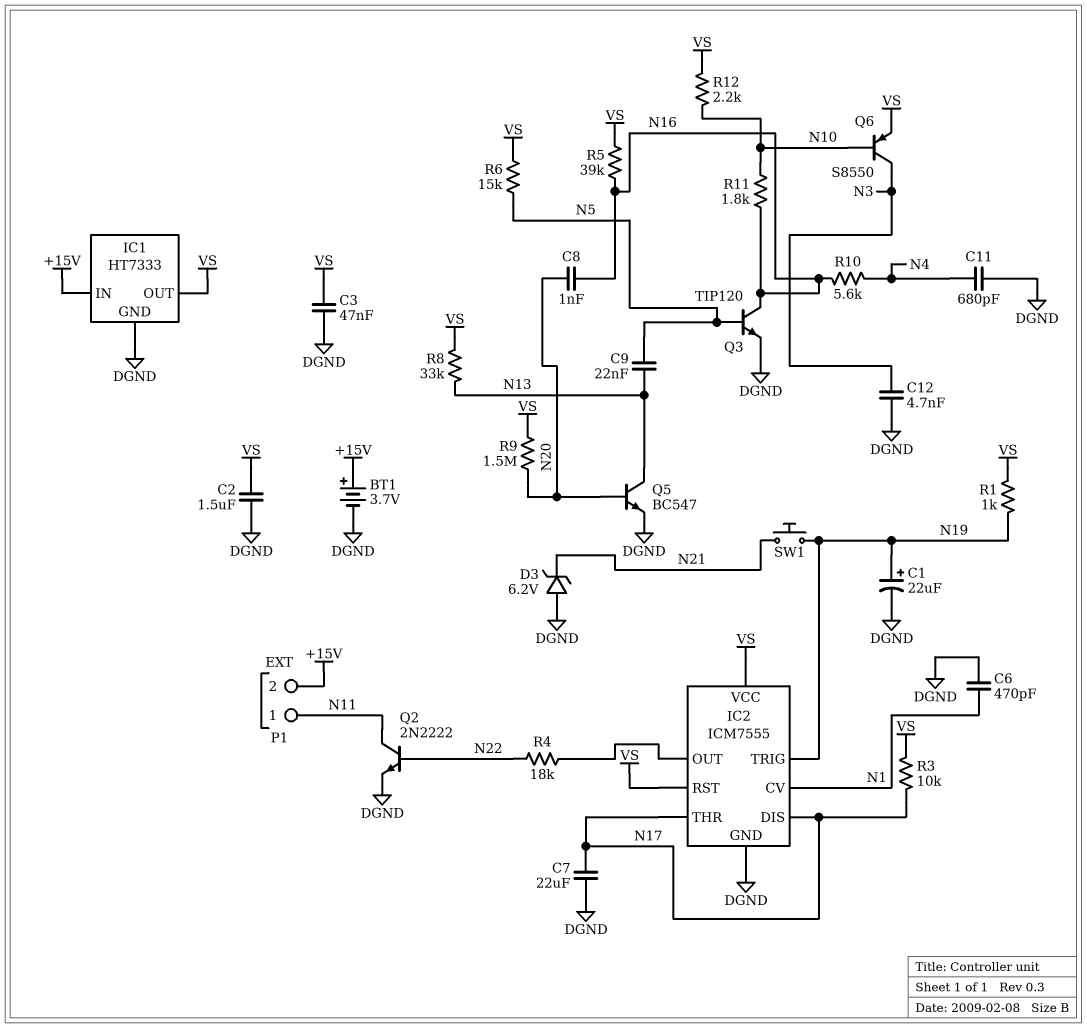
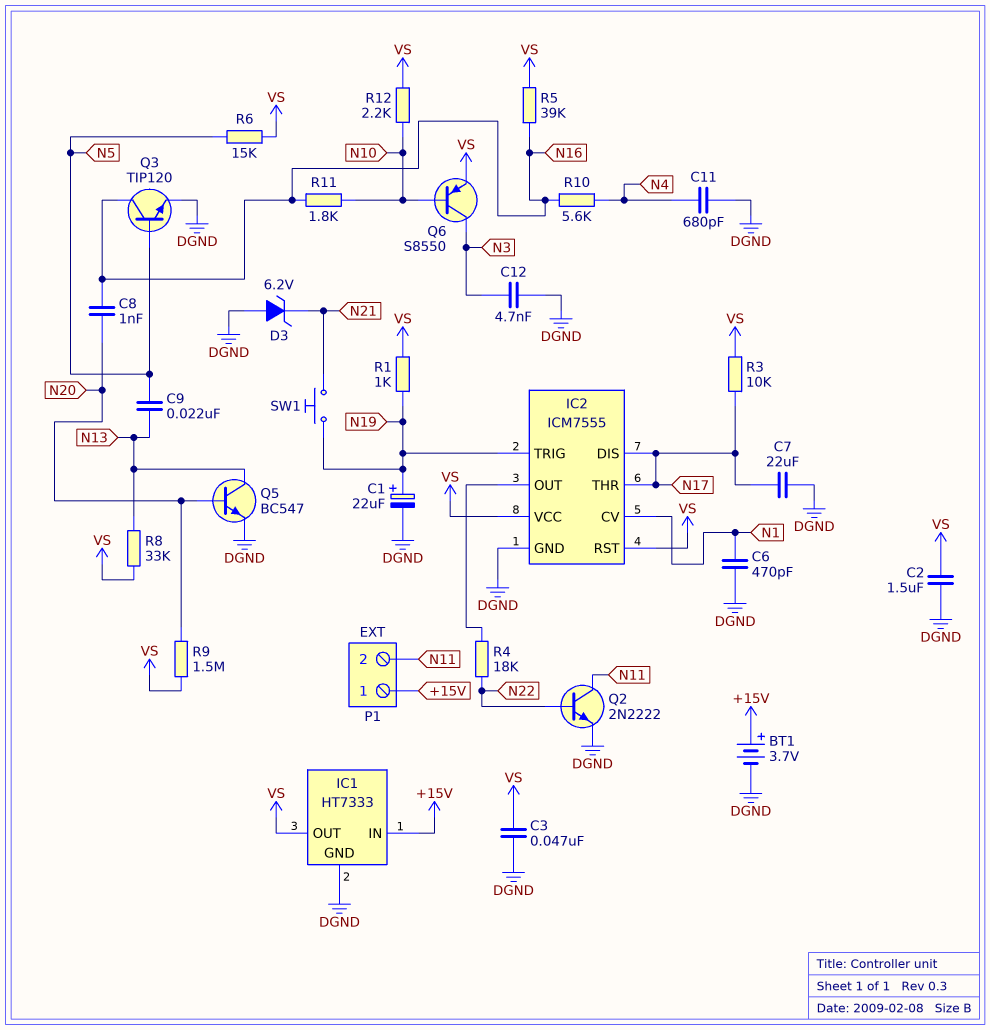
P1 pin 1: N11 -> +15V
P1 pin 2: +15V -> N11

